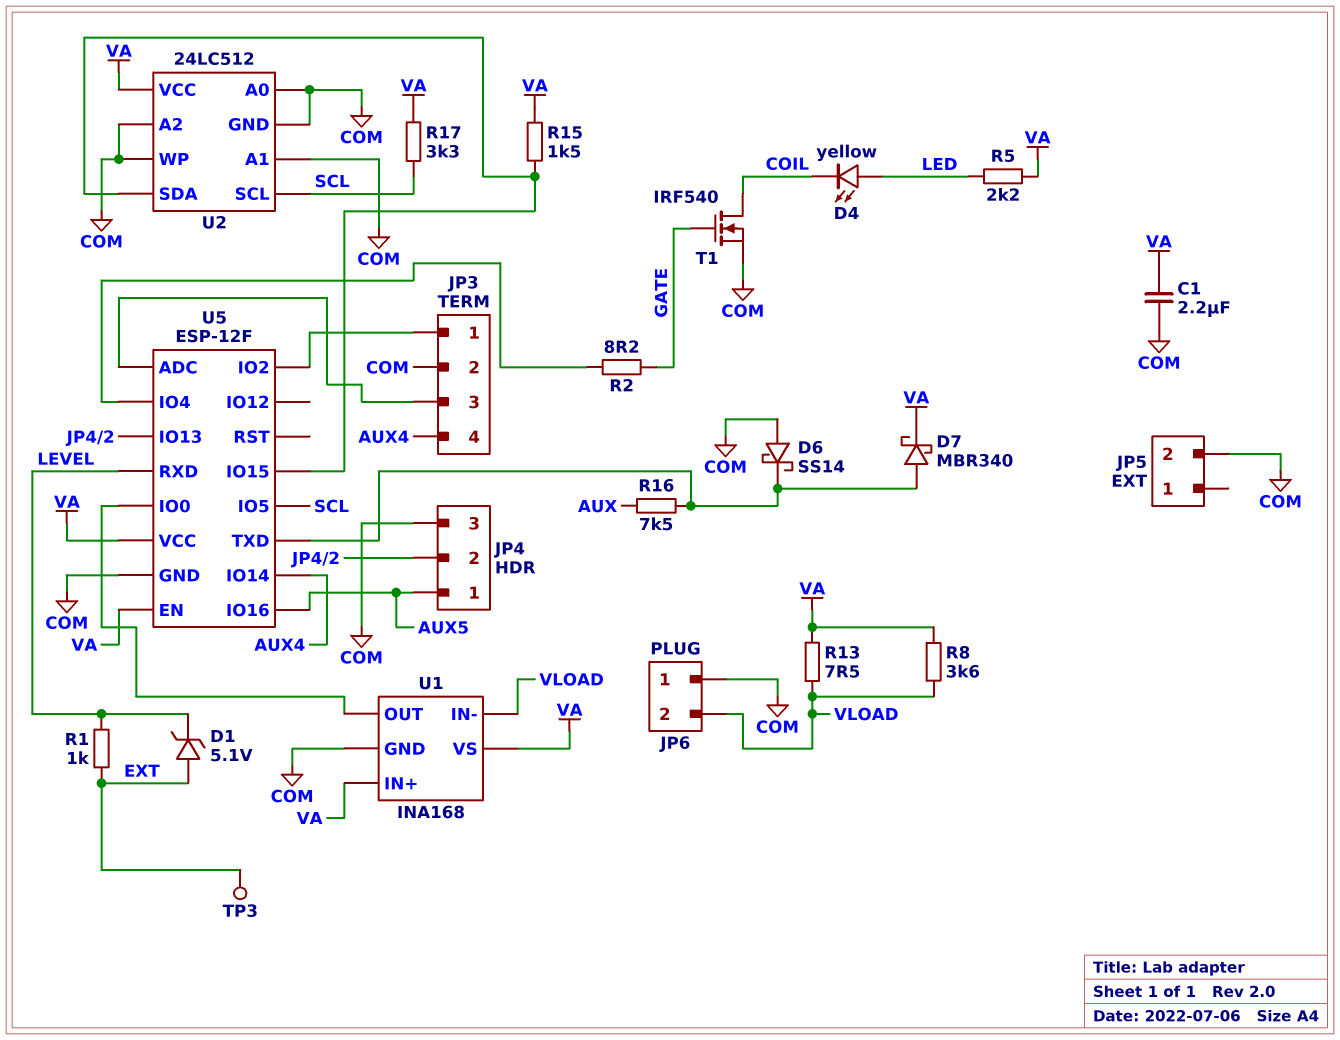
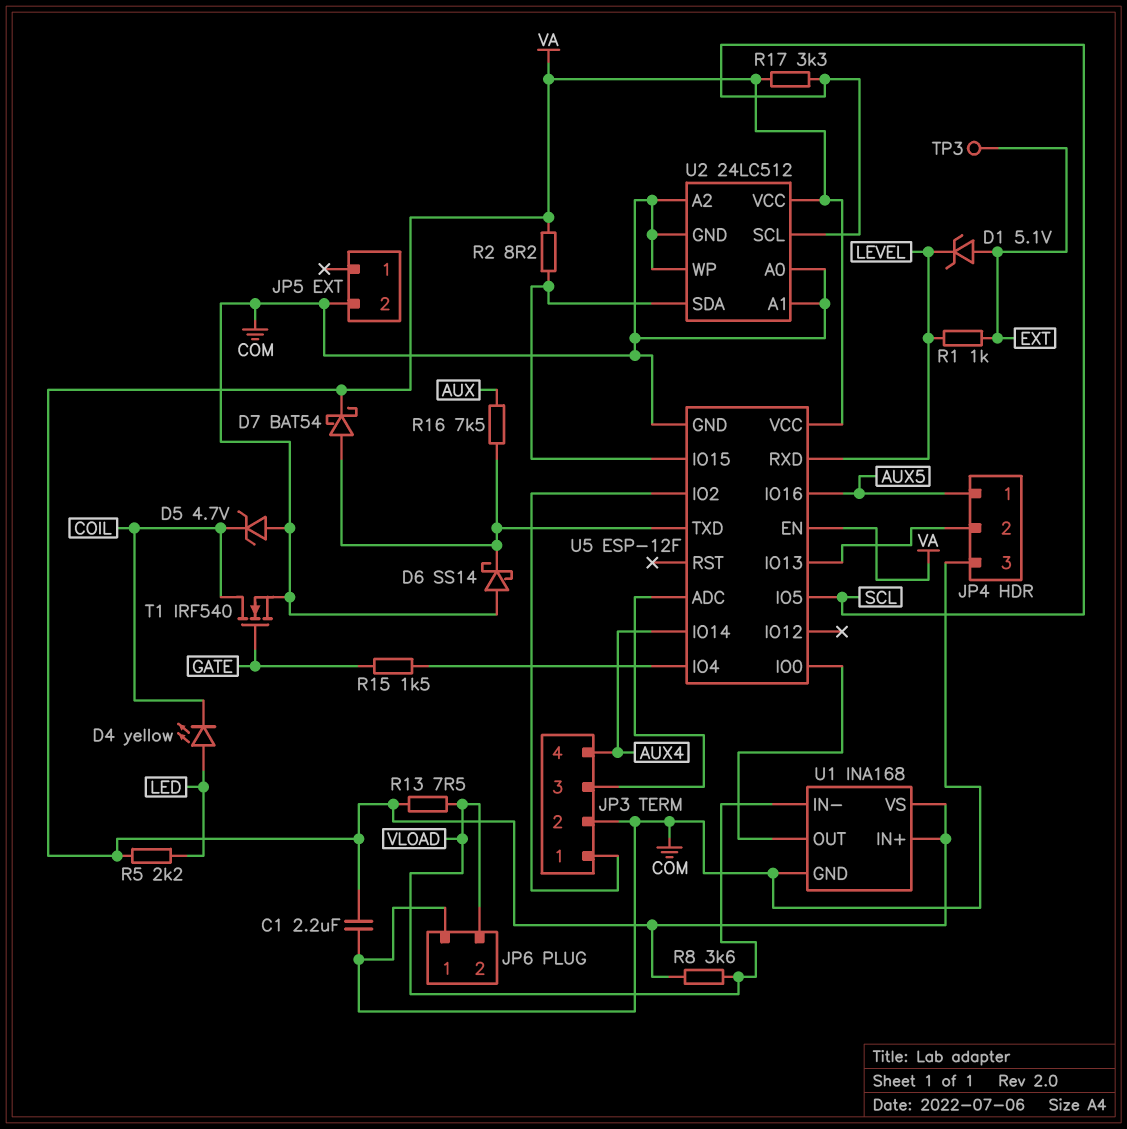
D5: none -> zener 4.7V (A COM, K COIL)
D7: schottky MBR340 (A U5/TXD, K VA) -> schottky BAT54 (A U5/TXD, K VA)
R2: 8.2 (GATE, U5/IO4) -> 8.2 (U2/SDA, VA)
R15: 1.5k (U2/SDA, VA) -> 1.5k (GATE, U5/IO4)

